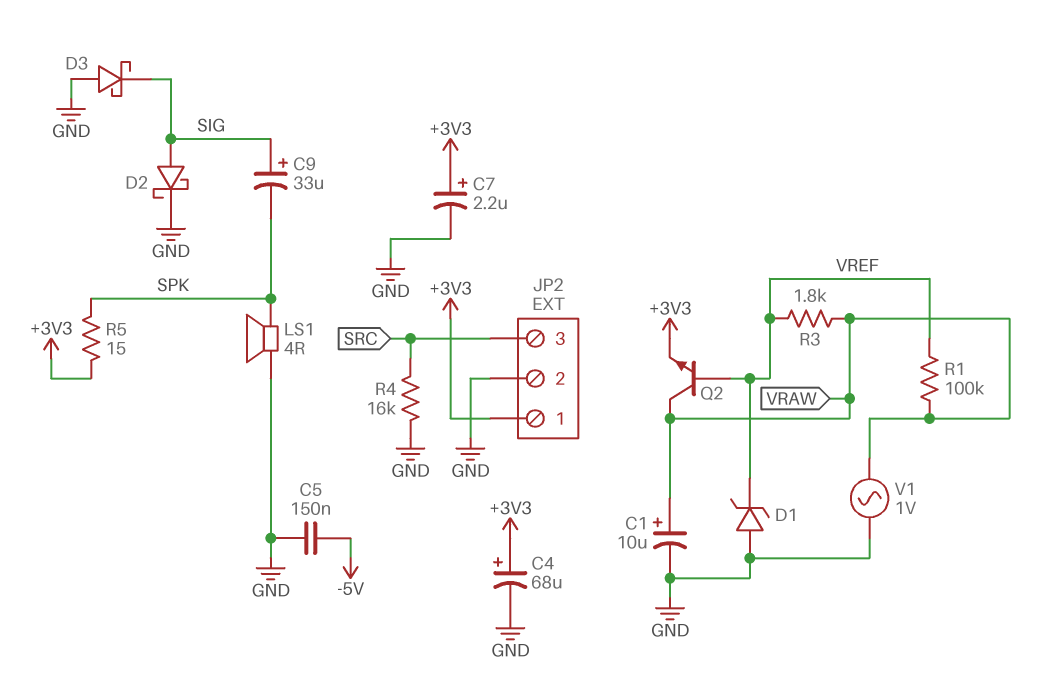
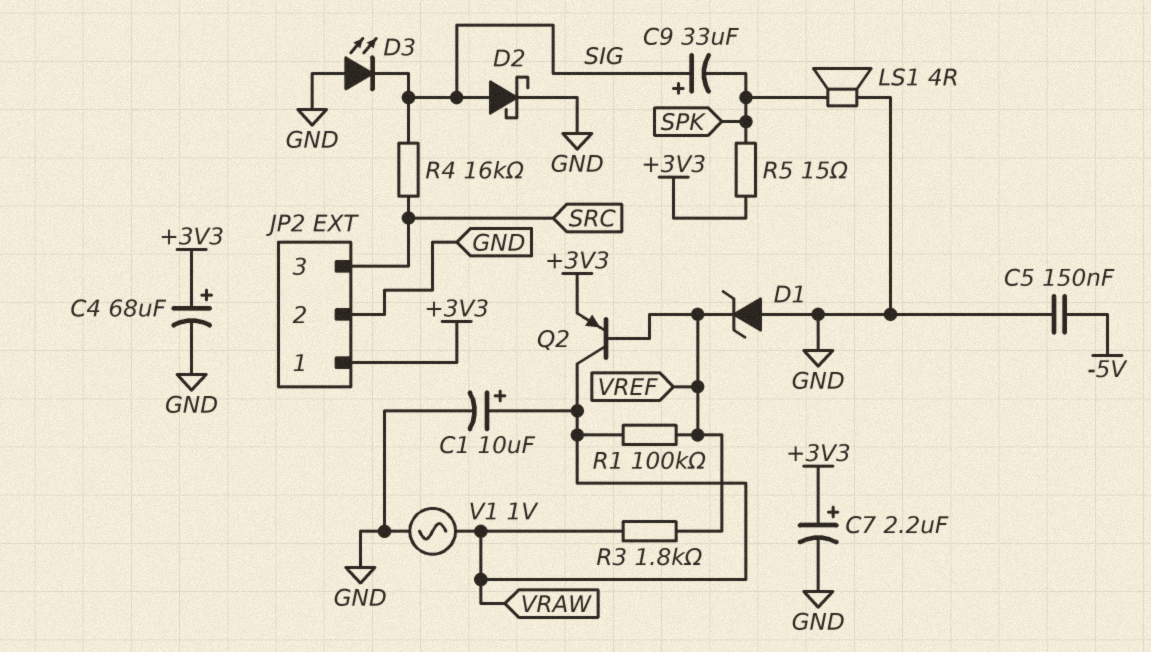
D3: schottky (A GND, K SIG) -> LED (A GND, K SIG)
Q2: NPN (B VREF, C VRAW, E +3V3) -> PNP (B VREF, C VRAW, E +3V3)
R4: 16k (GND, SRC) -> 16k (SIG, SRC)

